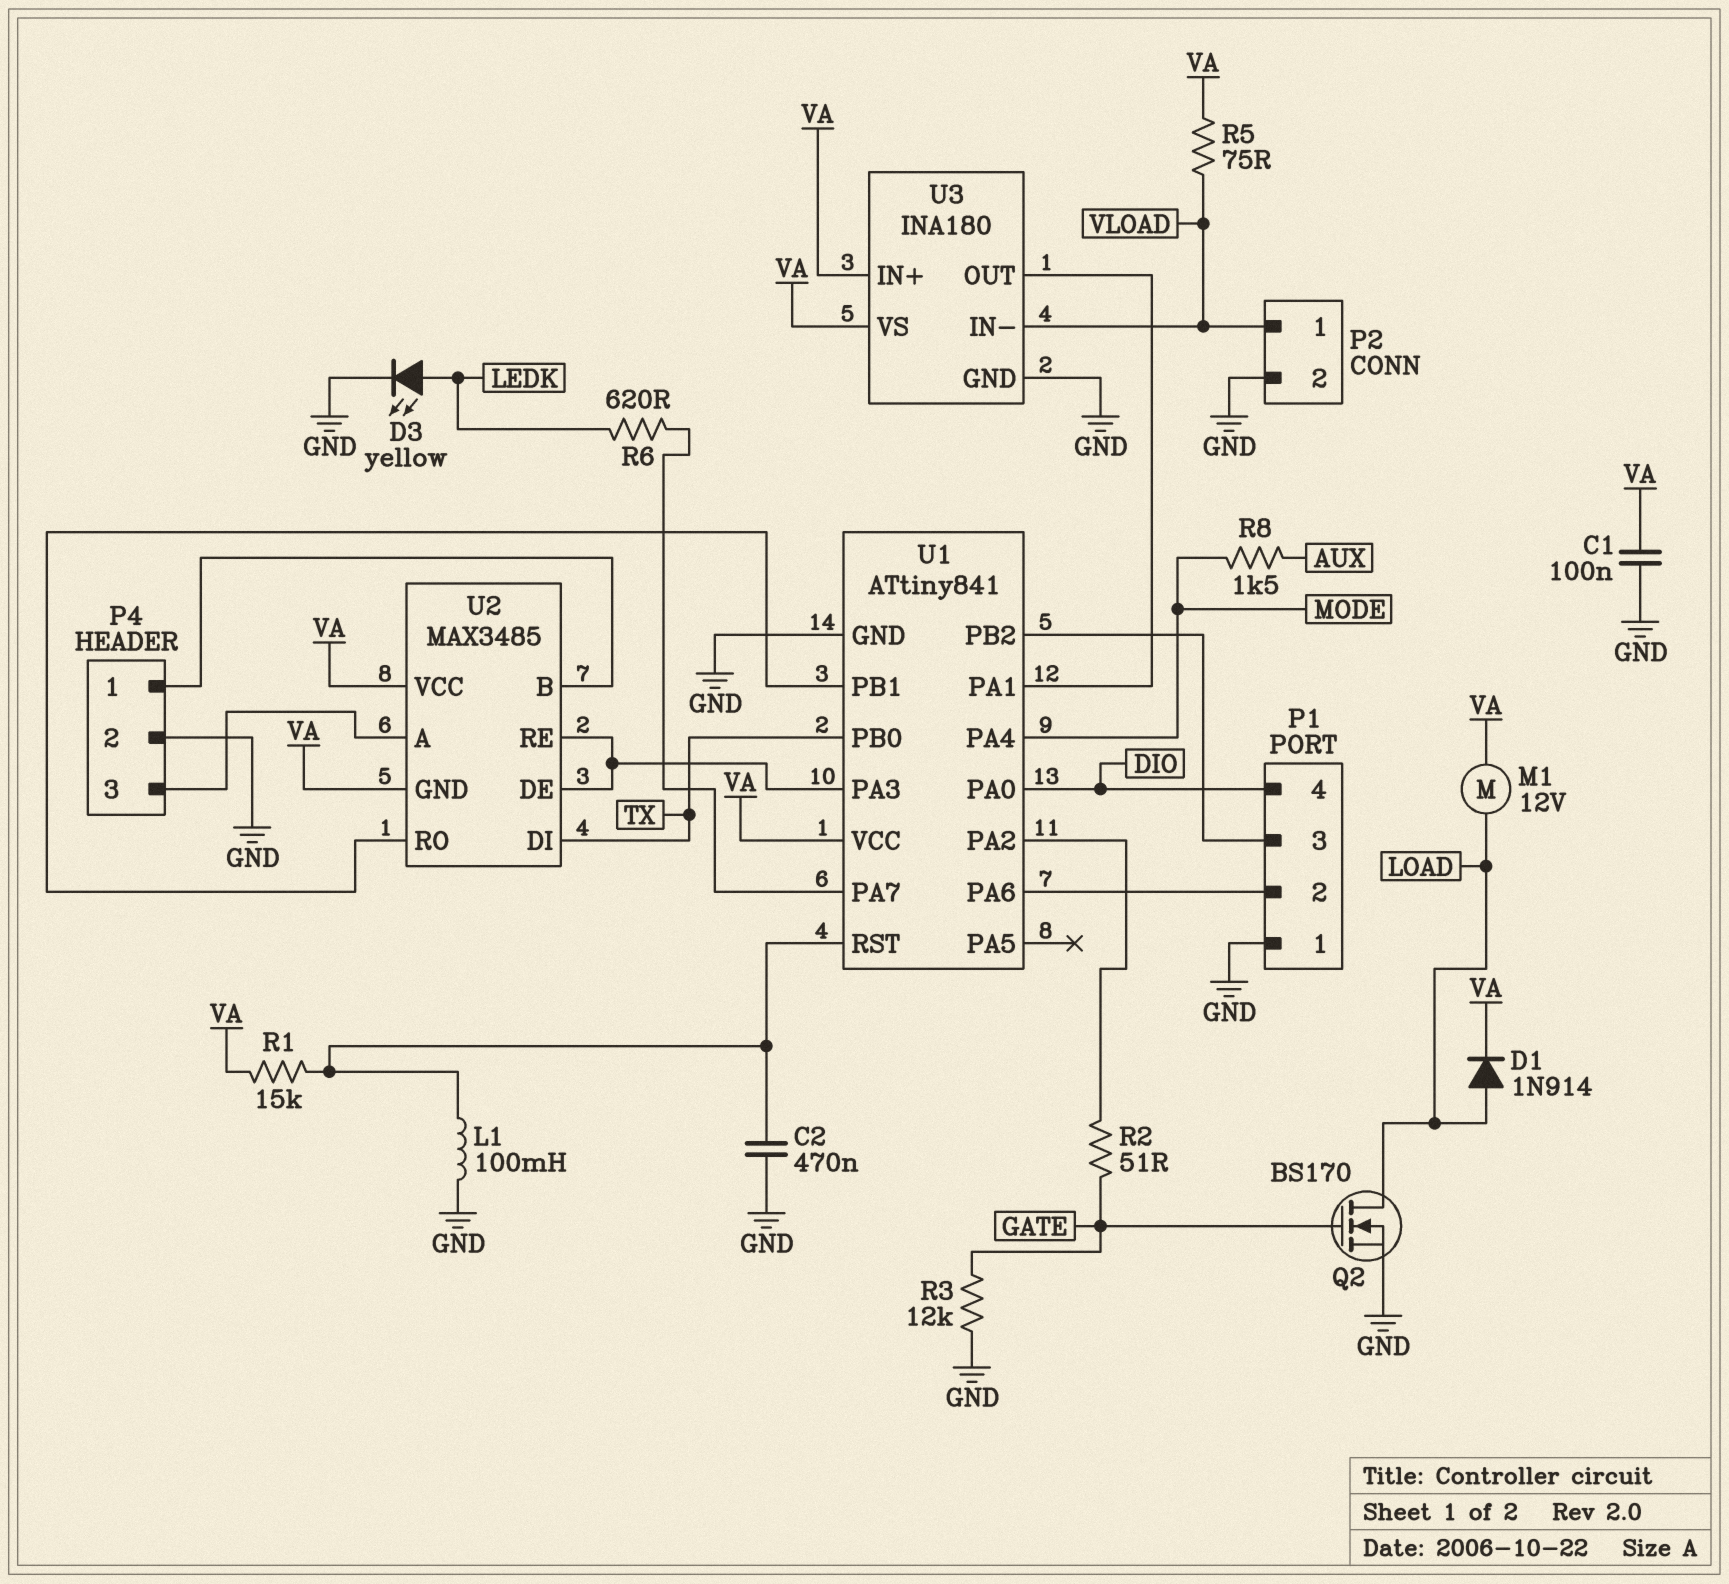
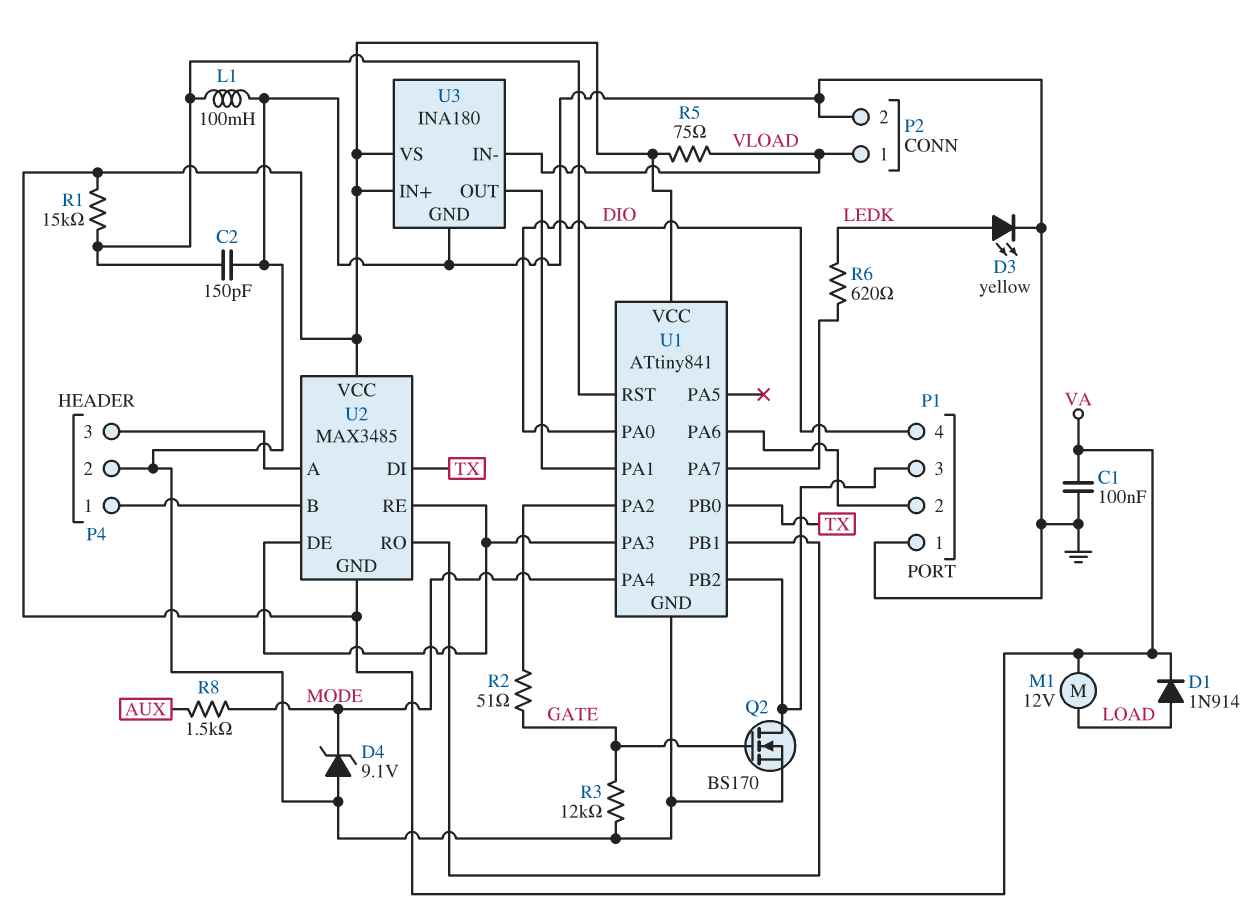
C2: 470nF (GND, U1/RST) -> 150pF (GND, U1/RST)
D4: none -> zener 9.1V (A GND, K MODE)
Q2: NMOS BS170 (G GATE, D LOAD, S GND) -> NMOS BS170 (G GATE, D P1/3, S GND)

